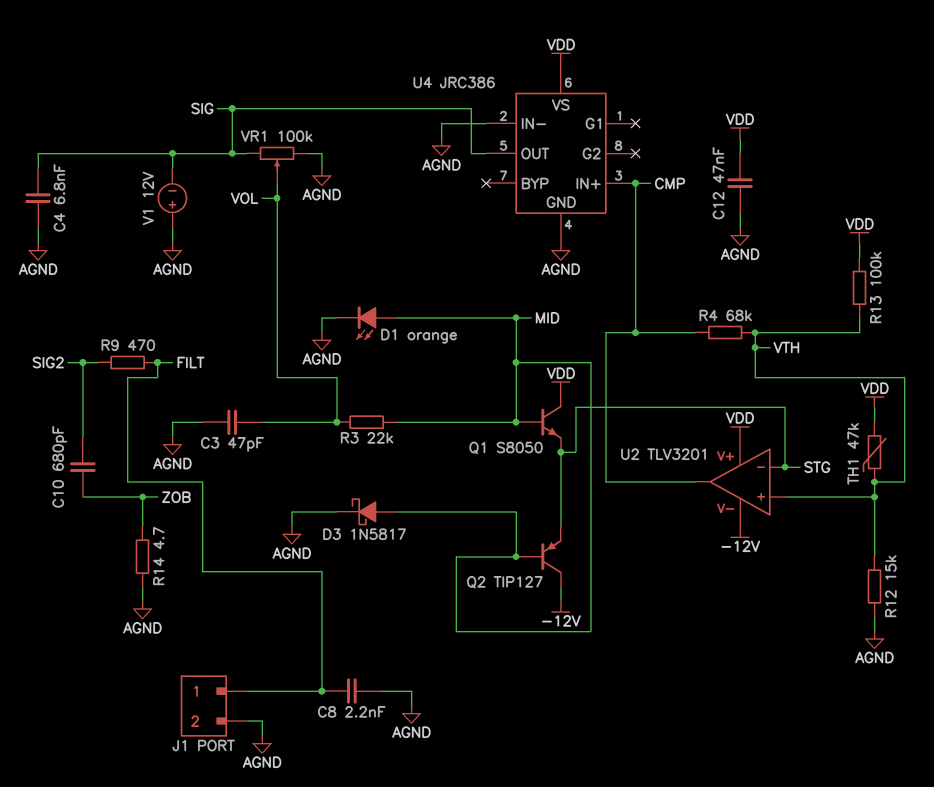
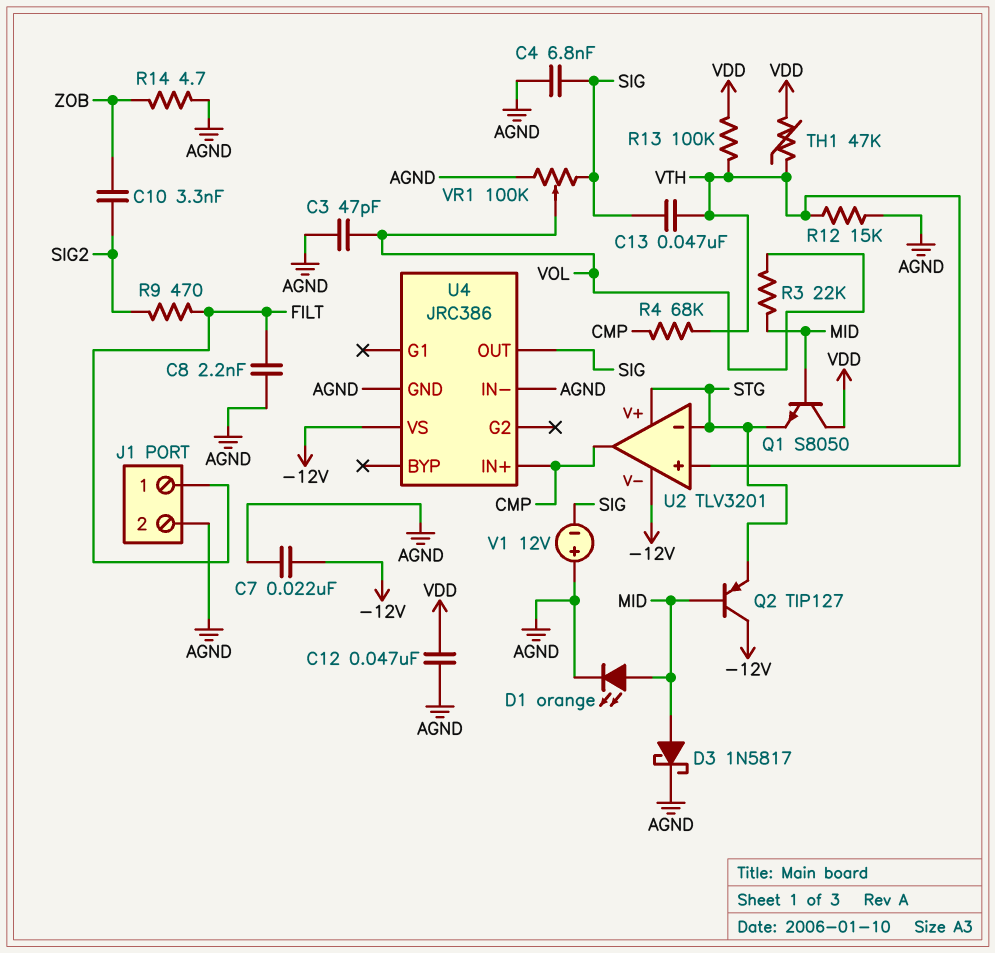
C7: none -> 22nF (-12V, AGND)
C10: 680pF (SIG2, ZOB) -> 3.3nF (SIG2, ZOB)
C13: none -> 47nF (SIG, VTH)
U2 pin V+: VDD -> STG
U4 pin VS: VDD -> -12V

